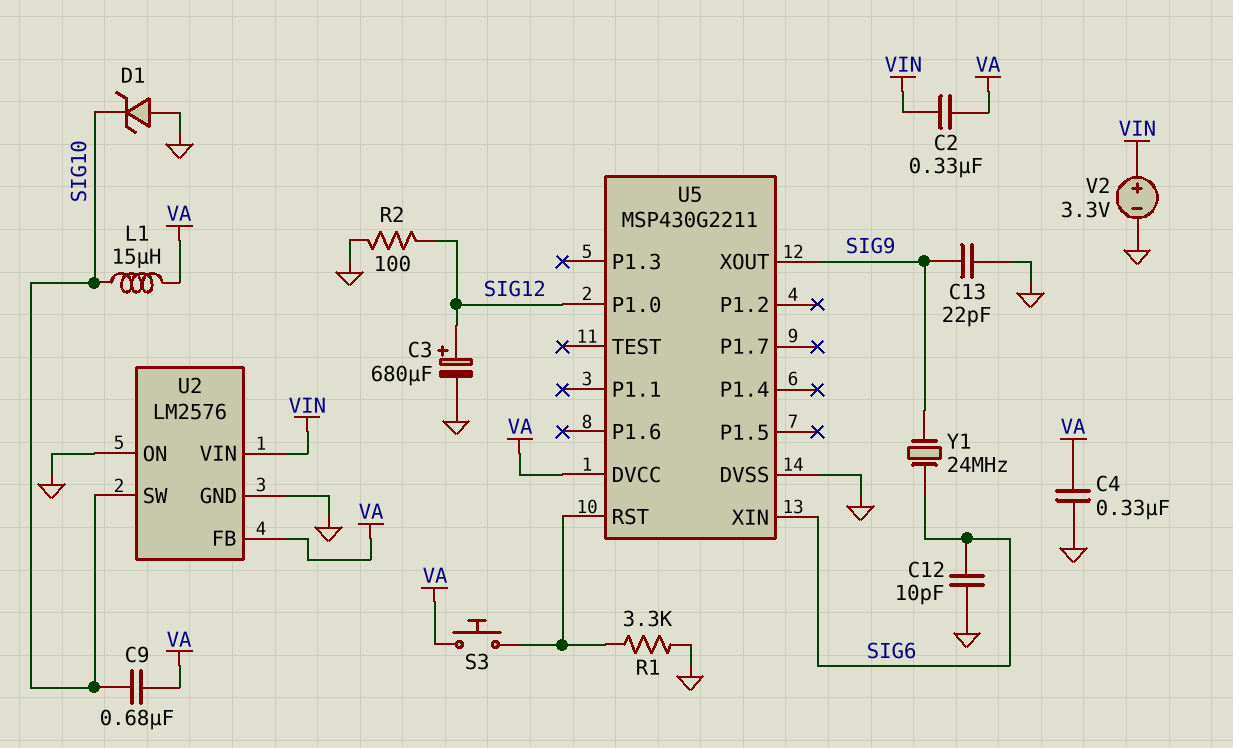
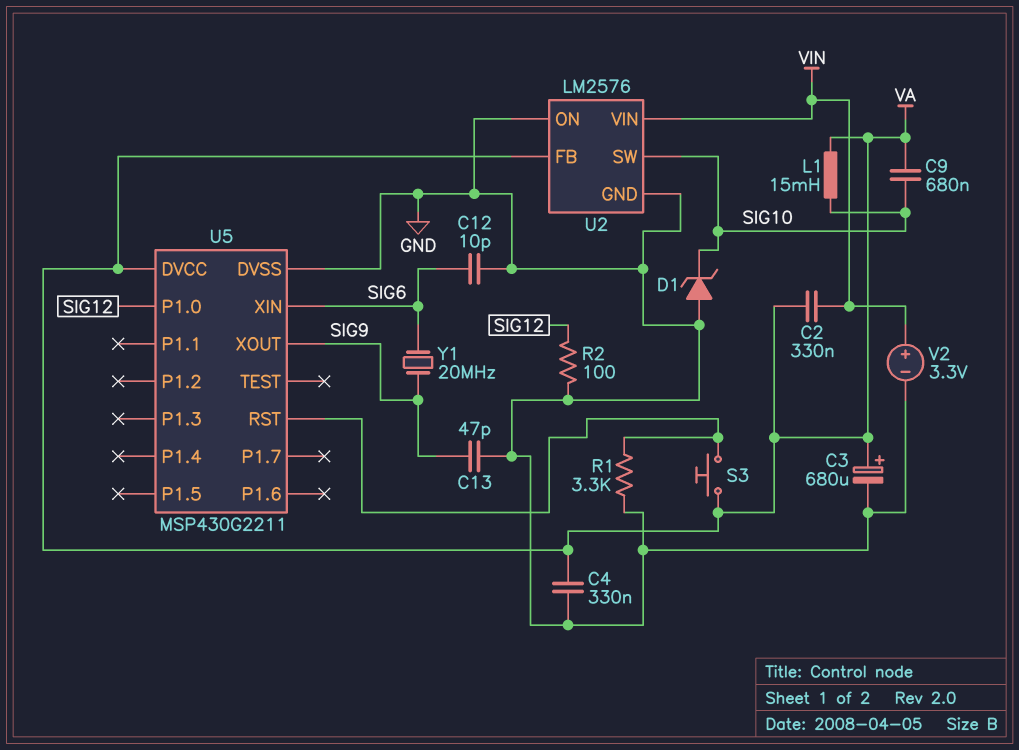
C3: 680uF (plus SIG12, minus GND) -> 680uF (plus VA, minus GND)
C13: 22pF (GND, SIG9) -> 47pF (GND, SIG9)
L1: 15uH (SIG10, VA) -> 15mH (SIG10, VA)
Y1: 24MHz (SIG6, SIG9) -> 20MHz (SIG6, SIG9)

